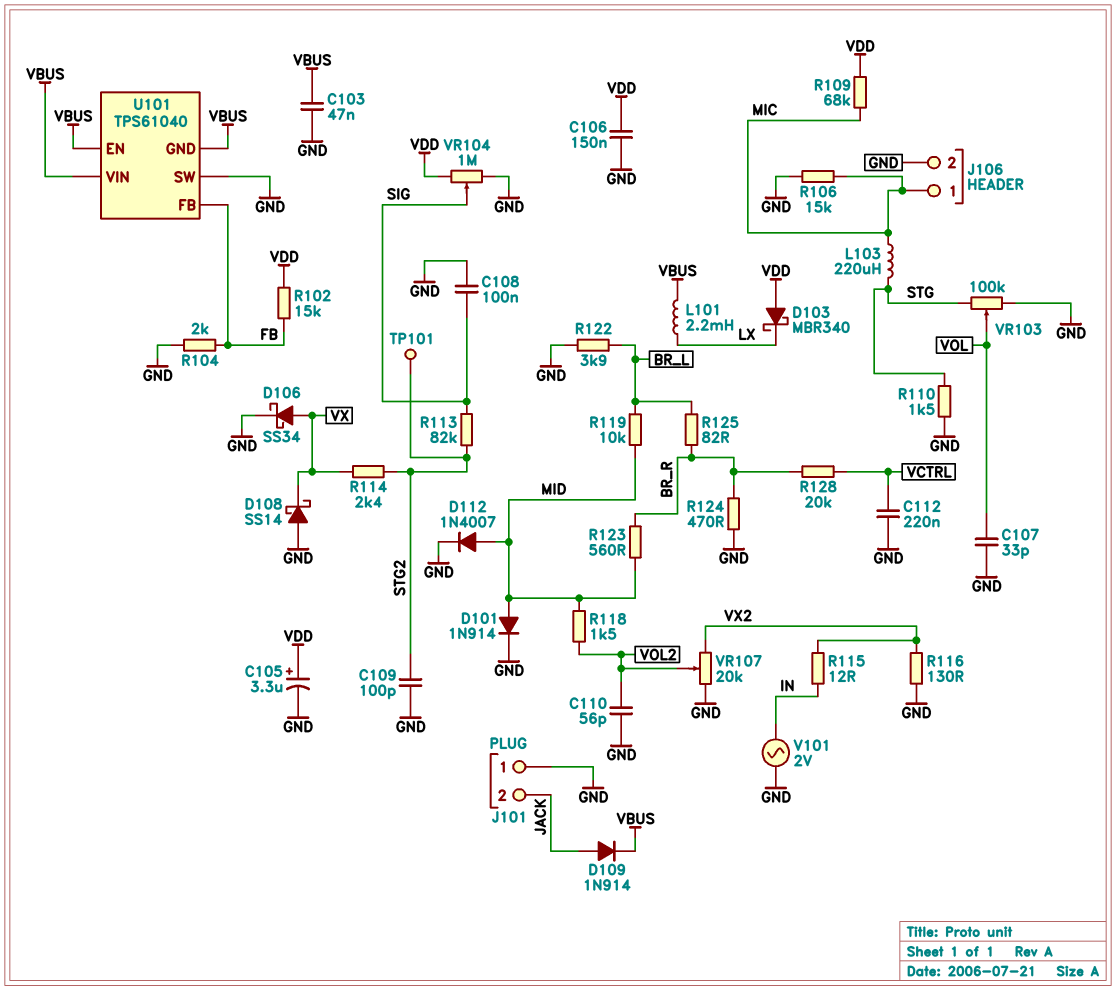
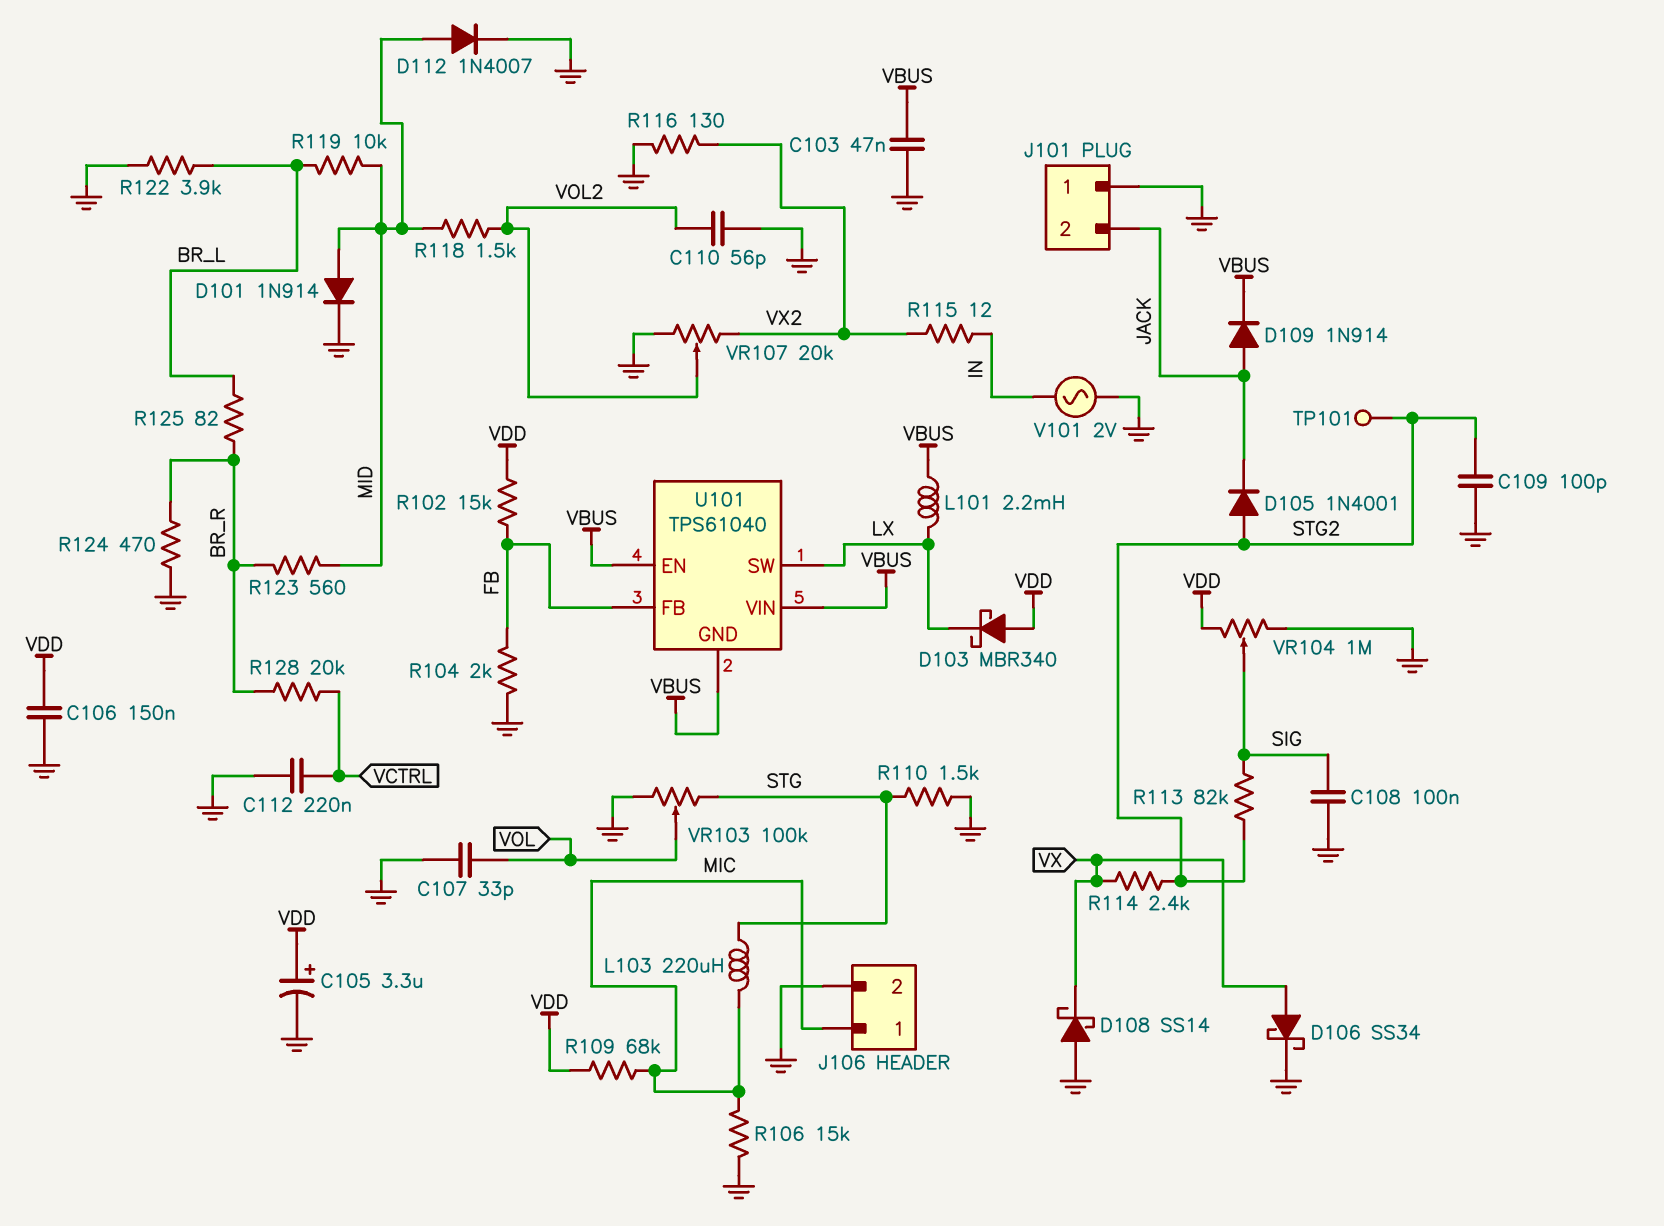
D105: none -> diode 1N4001 (A STG2, K JACK)
U101 pin SW: GND -> LX

